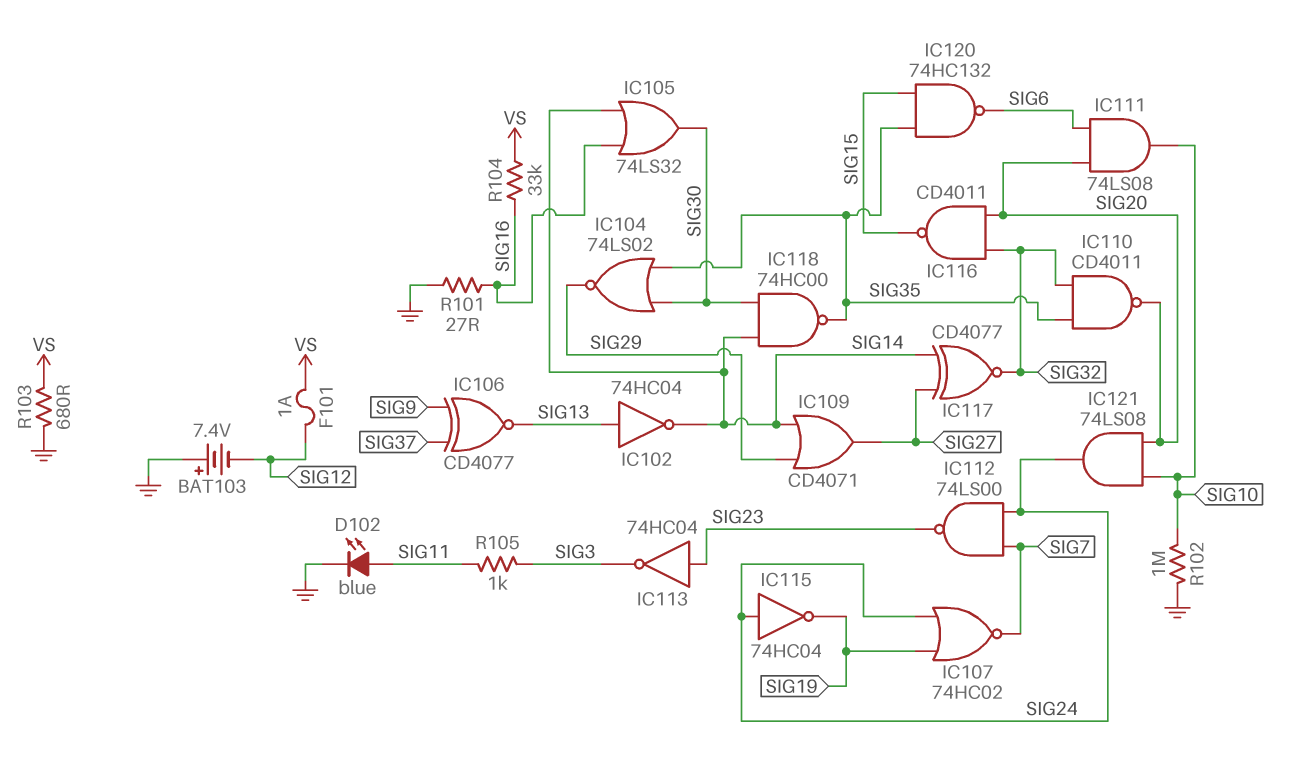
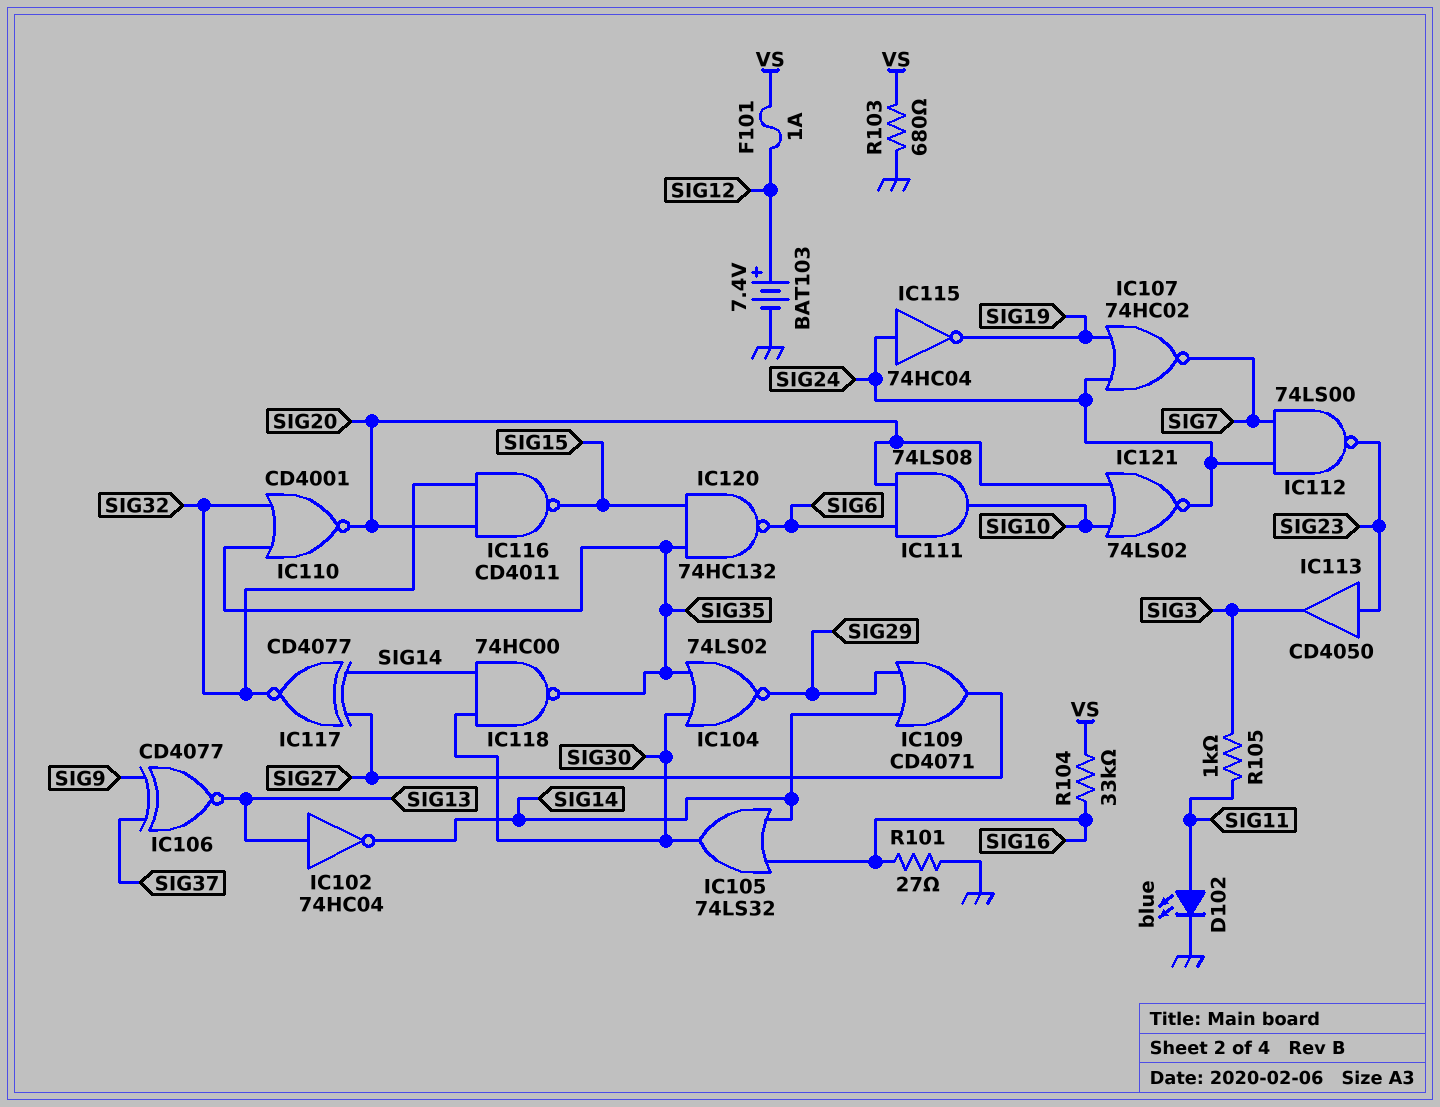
BAT103: 7.4V (plus GND, minus SIG12) -> 7.4V (plus SIG12, minus GND)
IC110: NAND CD4011 (in SIG32, in SIG35, out SIG20) -> NOR CD4001 (in SIG32, in SIG35, out SIG20)
IC113: NOT 74HC04 (in SIG23, out SIG3) -> buffer CD4050 (in SIG23, out SIG3)
IC121: AND 74LS08 (in SIG10, in SIG20, out SIG24) -> NOR 74LS02 (in SIG10, in SIG20, out SIG24)
R102: 1M (GND, SIG10) -> none

